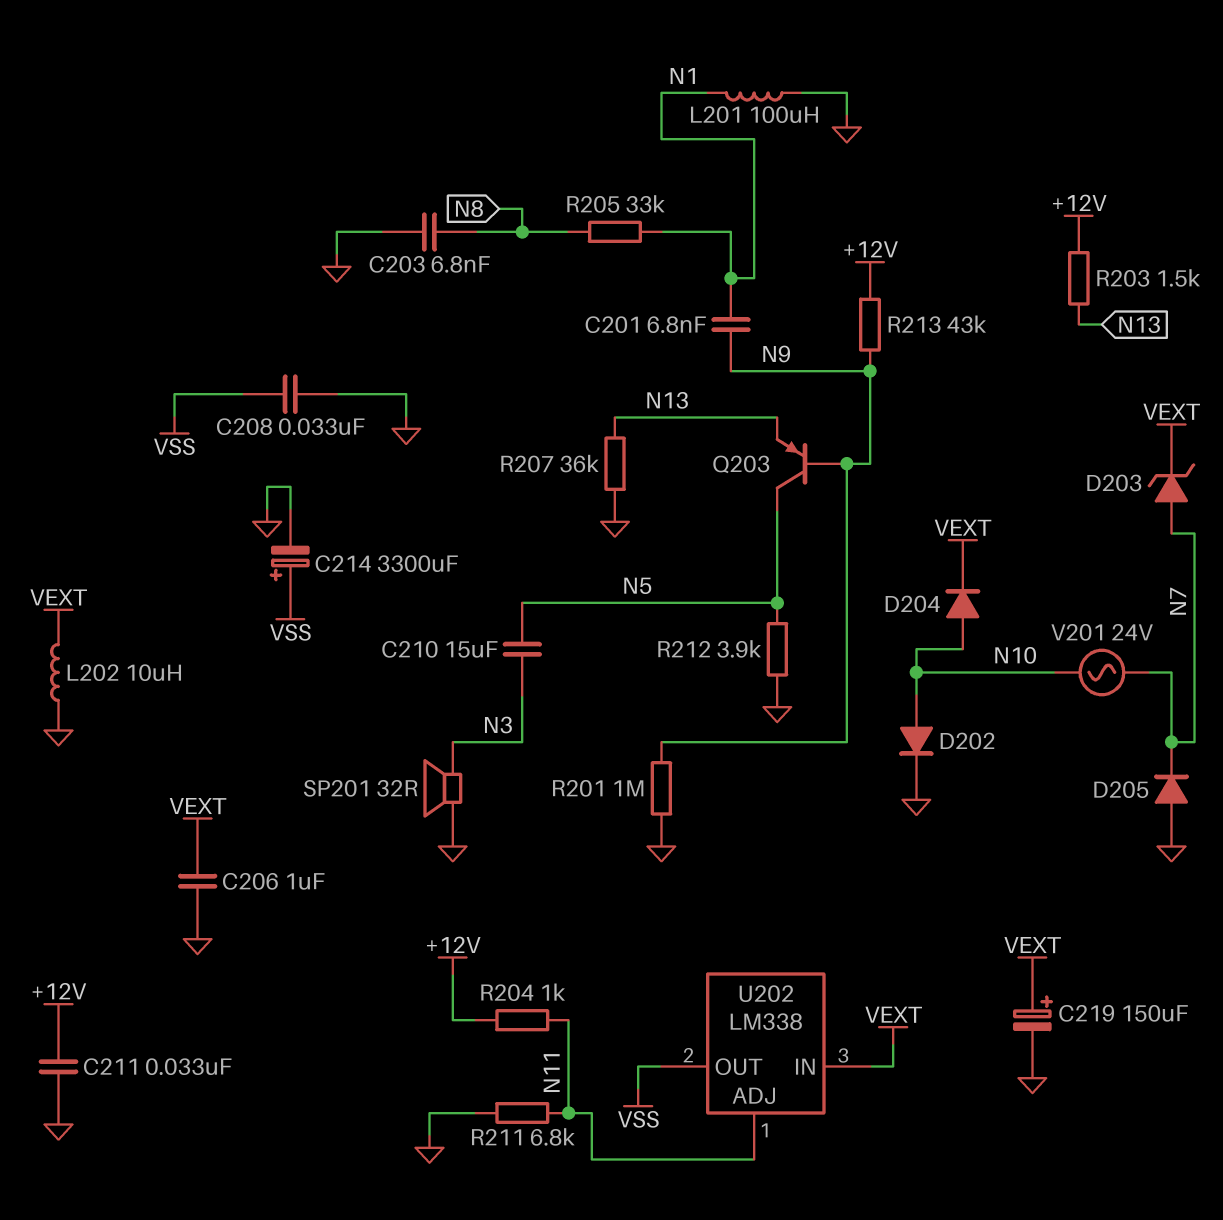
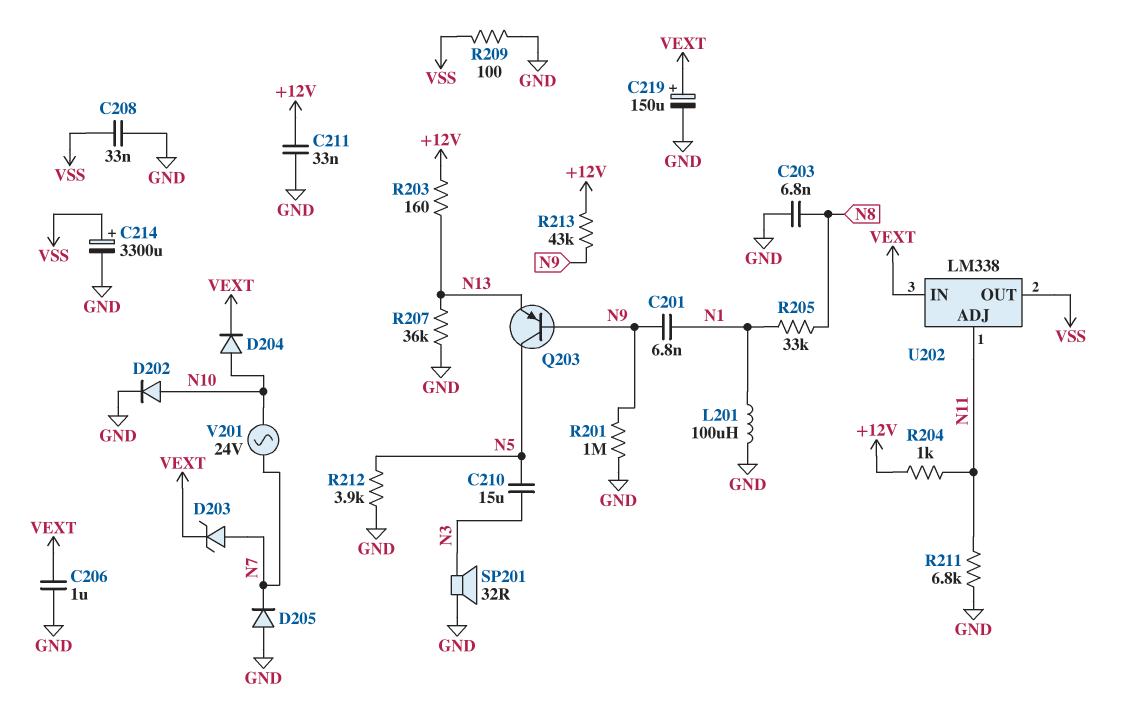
L202: 10uH (GND, VEXT) -> none
R203: 1.5k (+12V, N13) -> 160 (+12V, N13)
R209: none -> 100 (GND, VSS)

